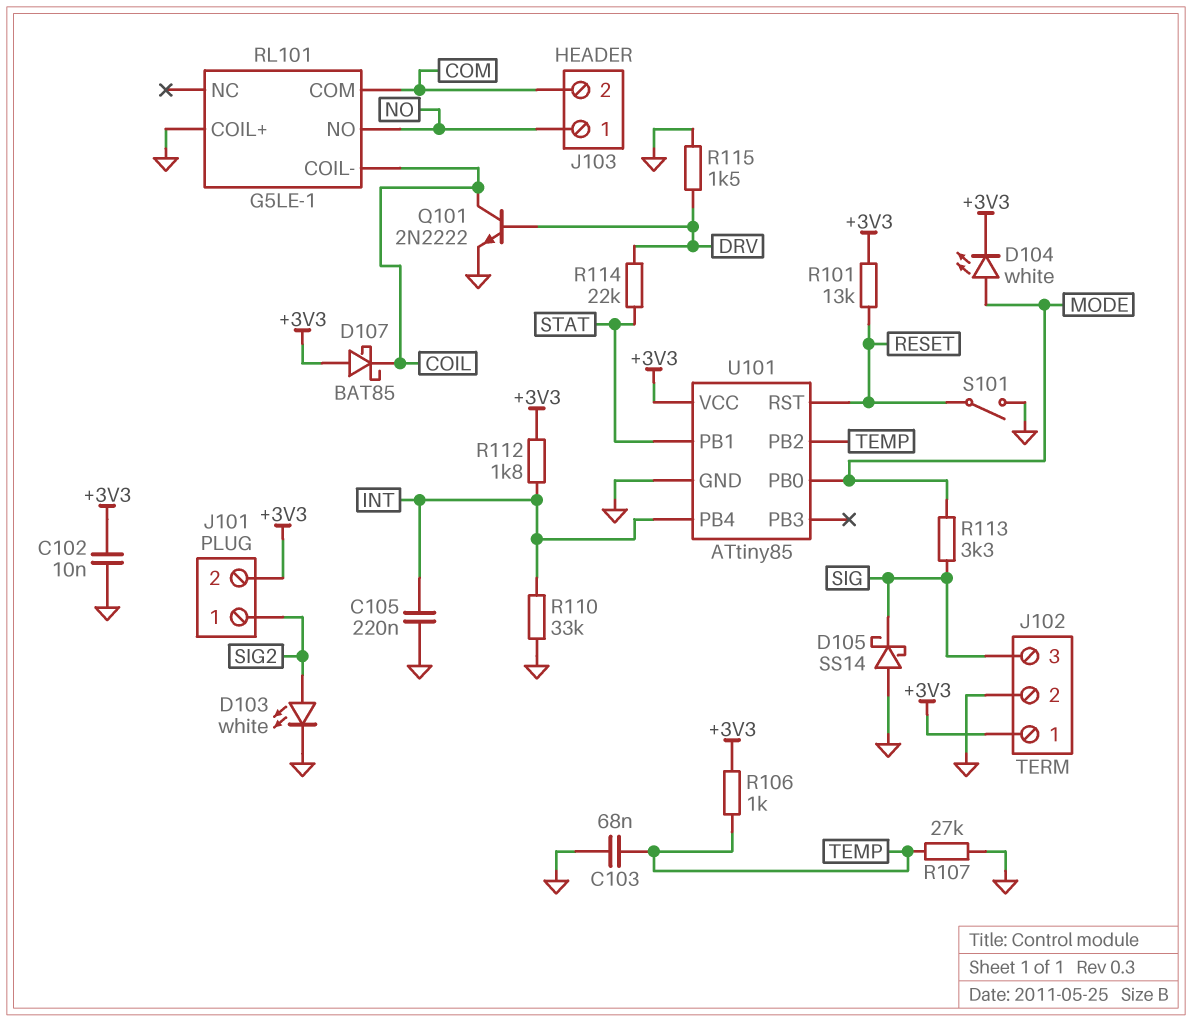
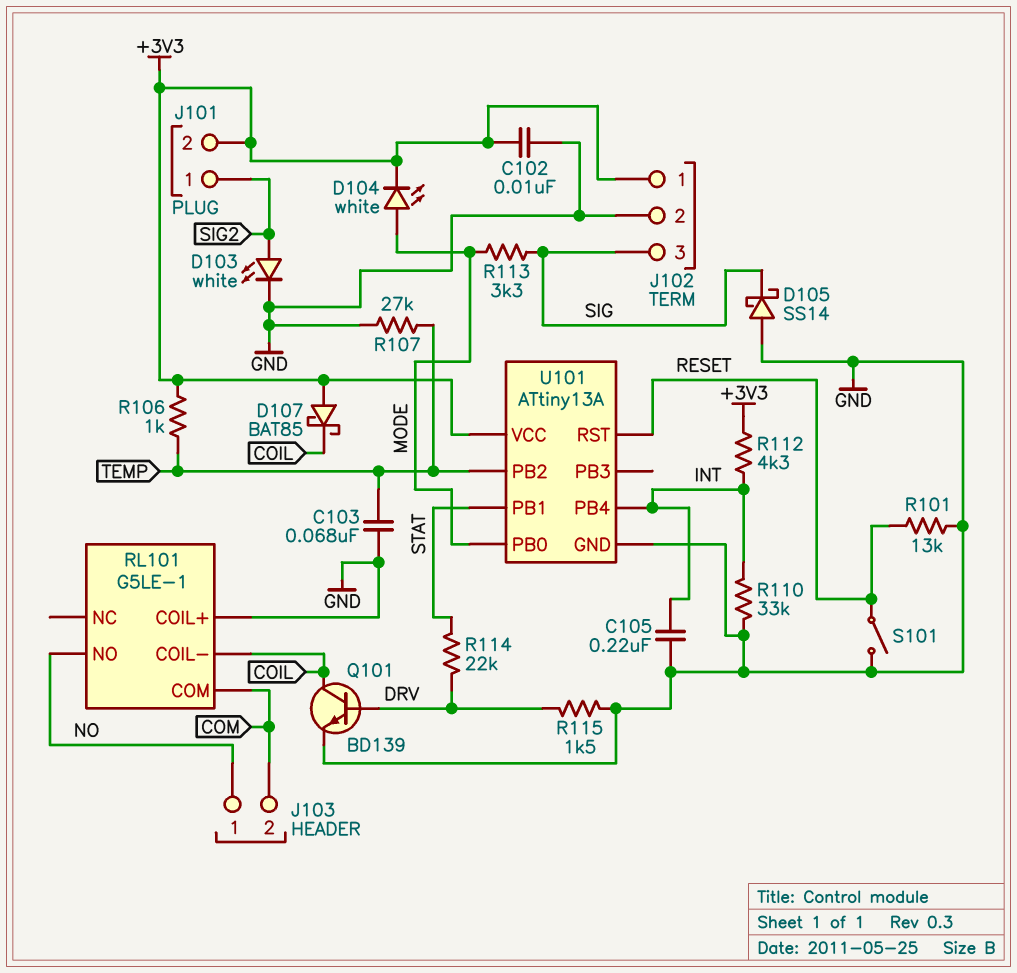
Q101: NPN 2N2222 (B DRV, C COIL, E GND) -> NPN BD139 (B DRV, C COIL, E GND)
R101: 13k (+3V3, RESET) -> 13k (GND, RESET)
R112: 1.8k (+3V3, INT) -> 4.3k (+3V3, INT)
U101: ATtiny85 -> ATtiny13A

